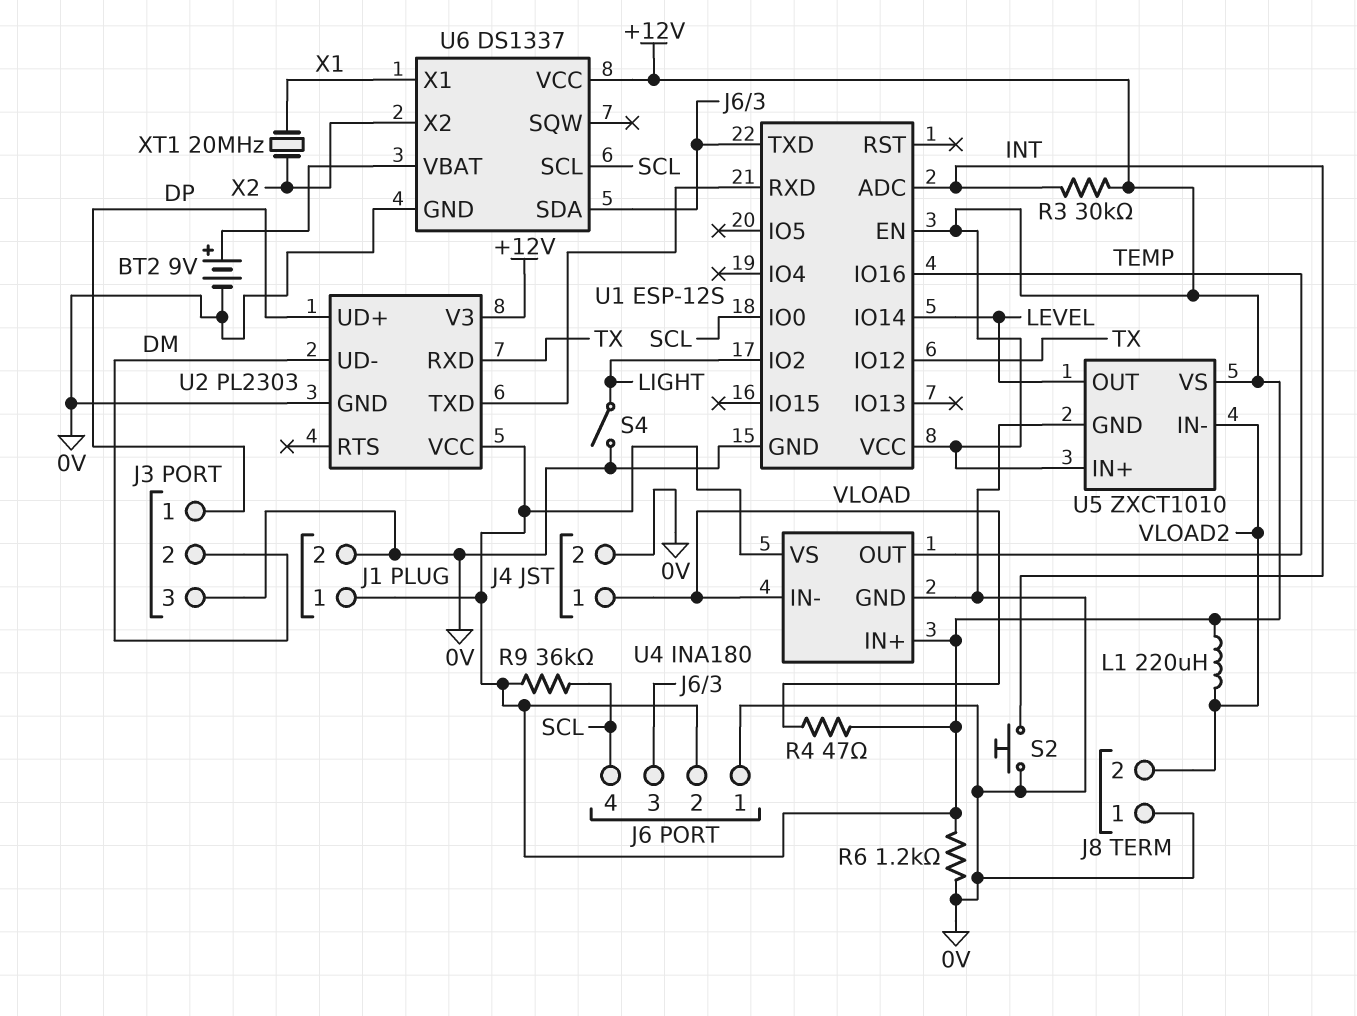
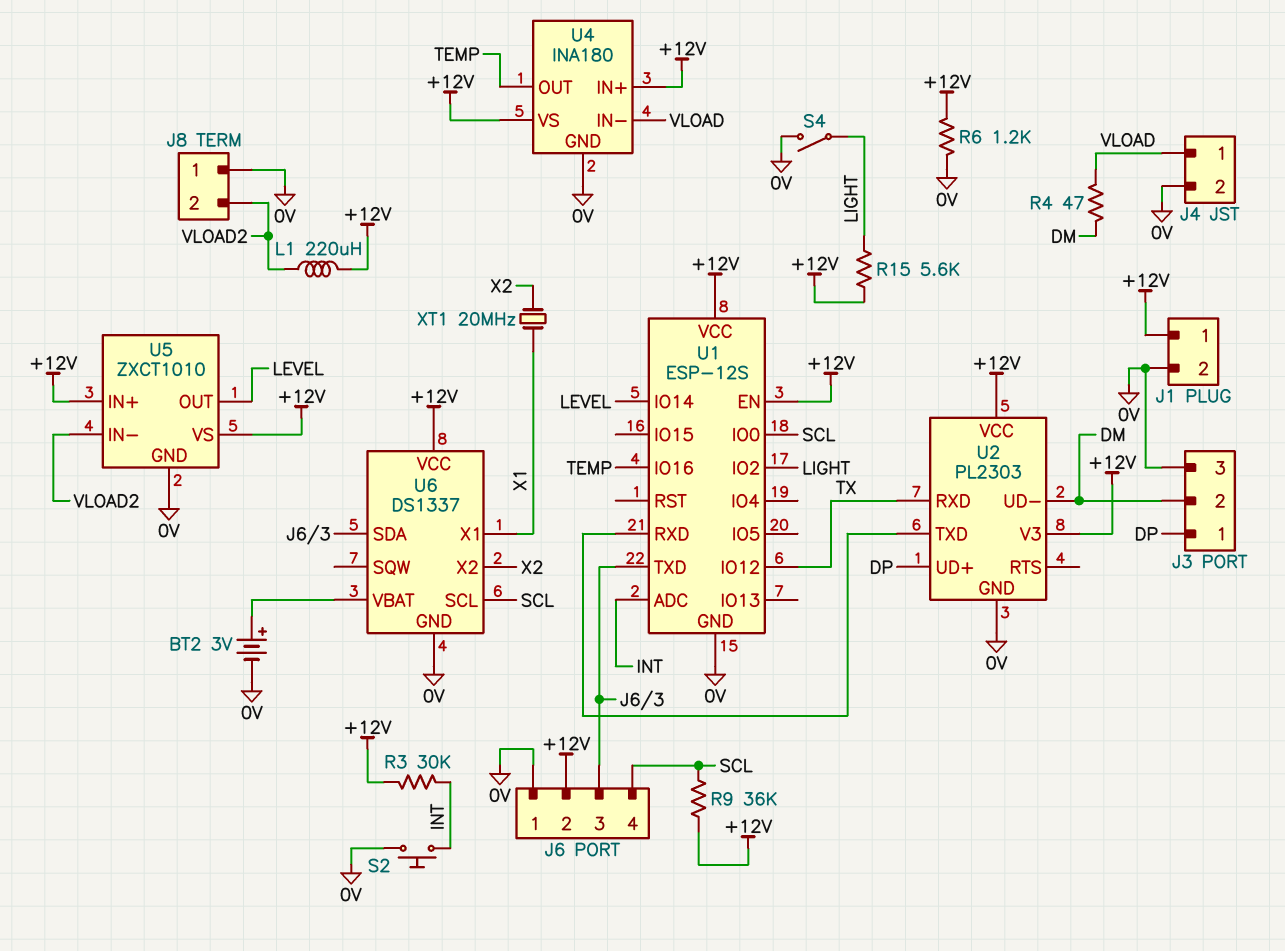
BT2: 9V (plus U6/VBAT, minus 0V) -> 3V (plus U6/VBAT, minus 0V)
R4: 47 (+12V, VLOAD) -> 47 (DM, VLOAD)
R15: none -> 5.6k (+12V, LIGHT)

